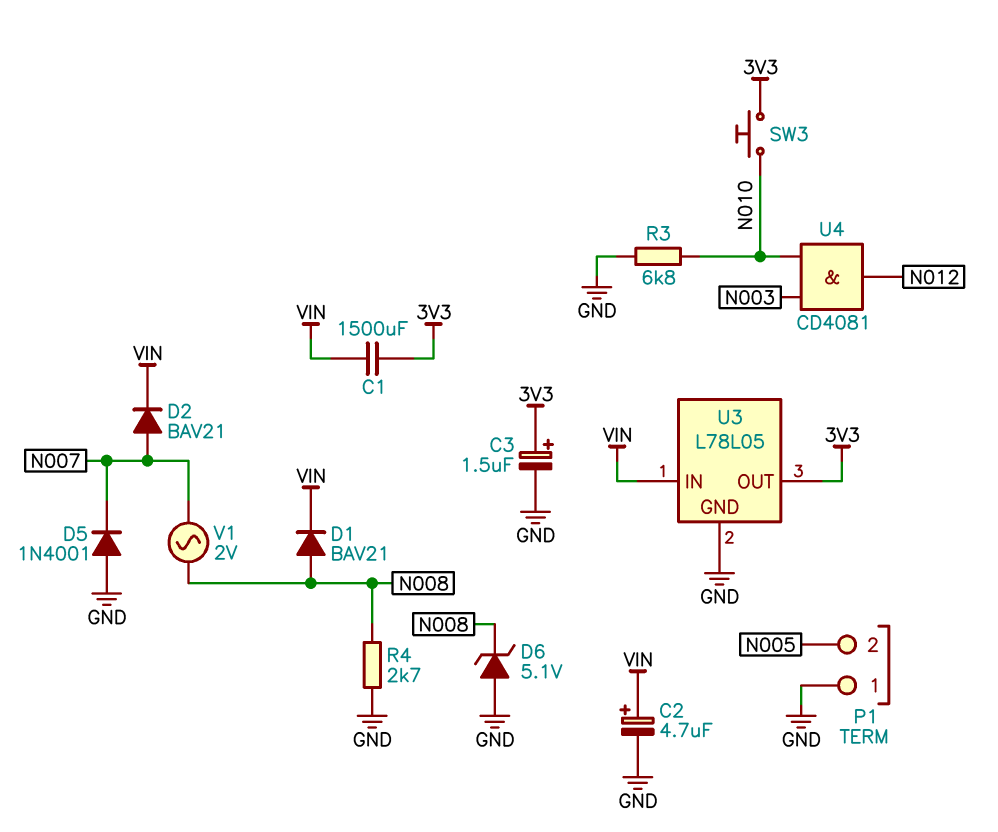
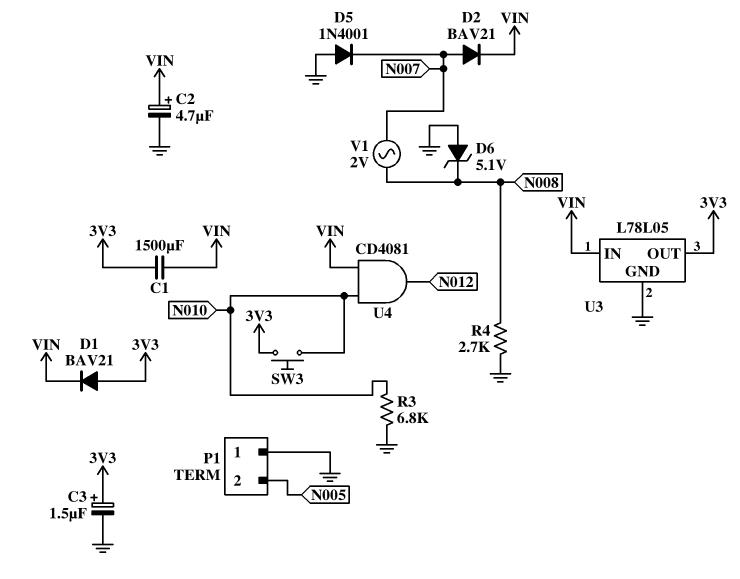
D1: diode BAV21 (A N008, K VIN) -> diode BAV21 (A 3V3, K VIN)
U4: AND CD4081 (in N003, in N010, out N012) -> AND CD4081 (in N010, in VIN, out N012)

